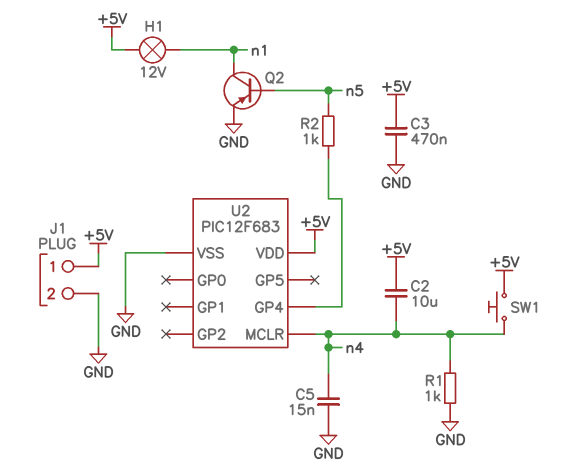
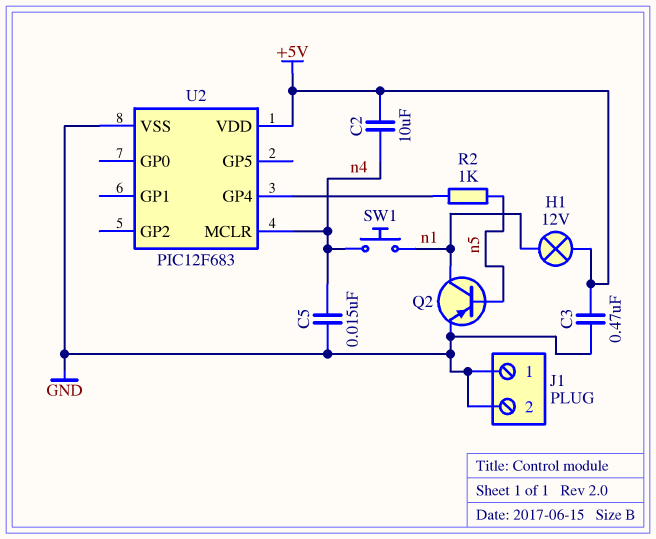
J1 pin 1: +5V -> GND
R1: 1k (GND, n4) -> none
SW1: button (+5V, n4) -> button (n1, n4)

